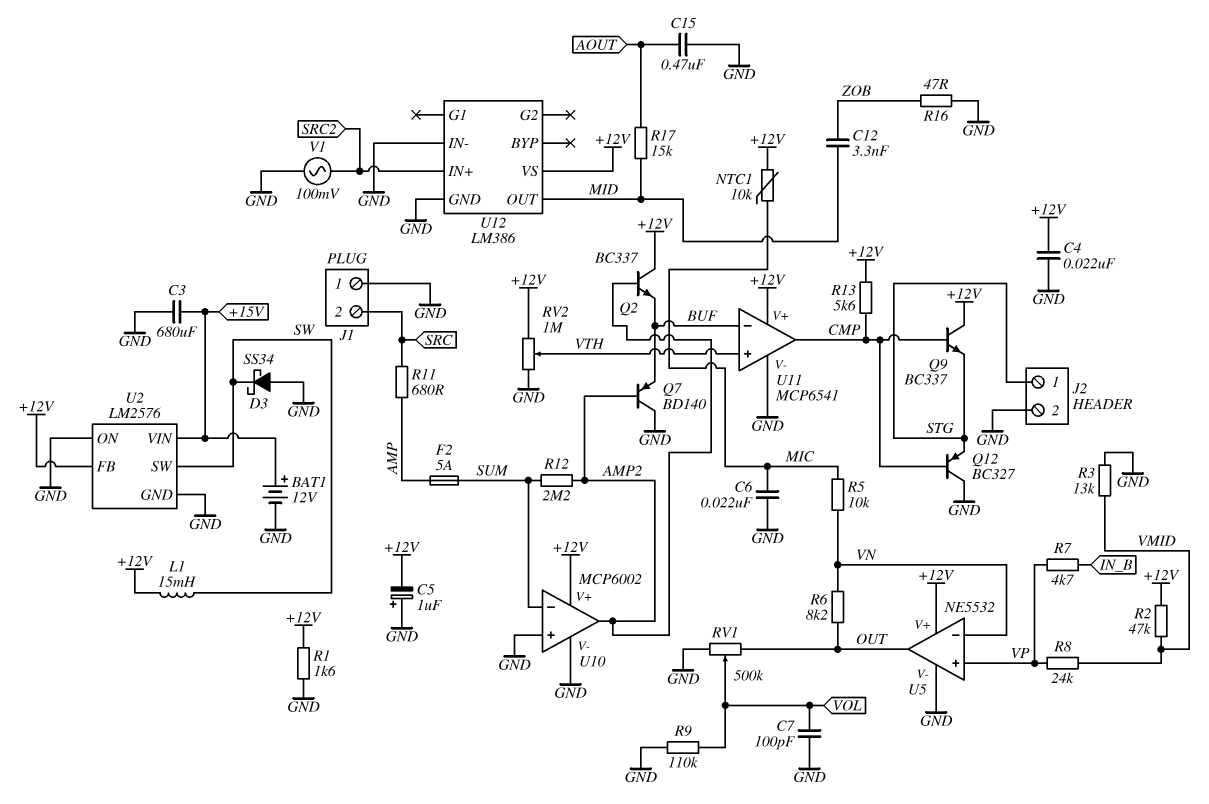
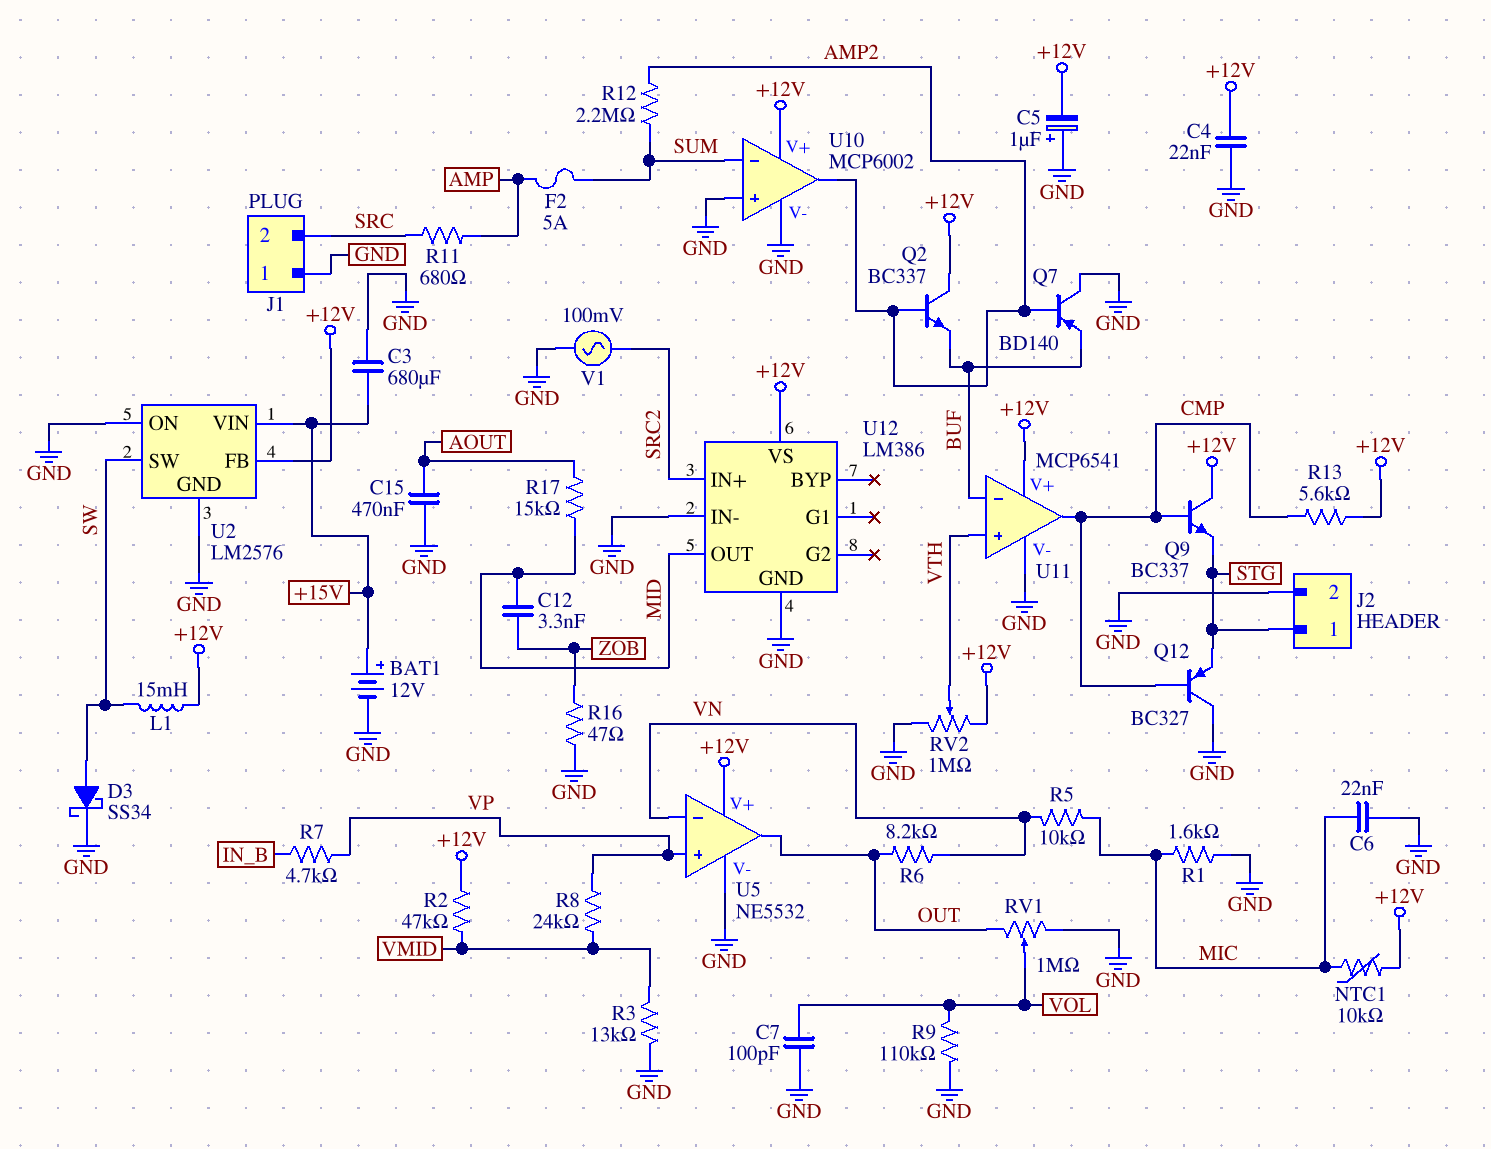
D3: schottky SS34 (A GND, K SW) -> schottky SS34 (A SW, K GND)
R1: 1.6k (+12V, GND) -> 1.6k (GND, MIC)
RV1: 500k (GND, OUT, wiper VOL) -> 1M (GND, OUT, wiper VOL)

